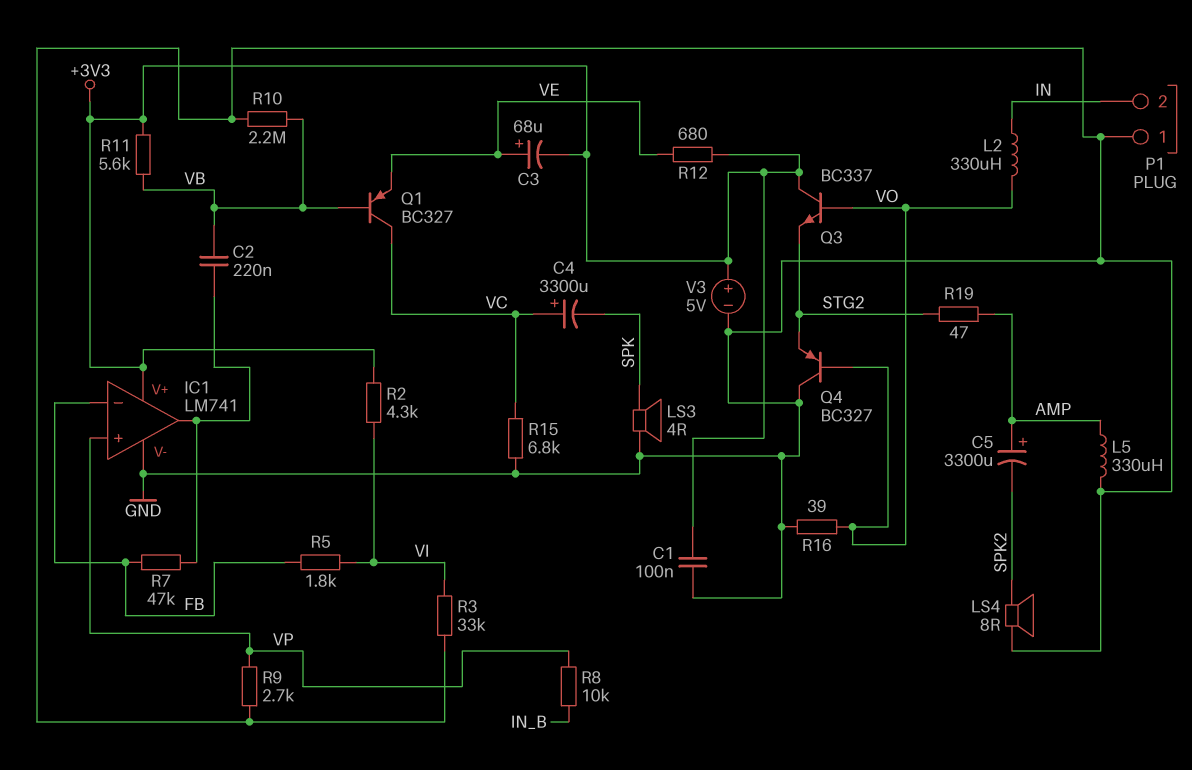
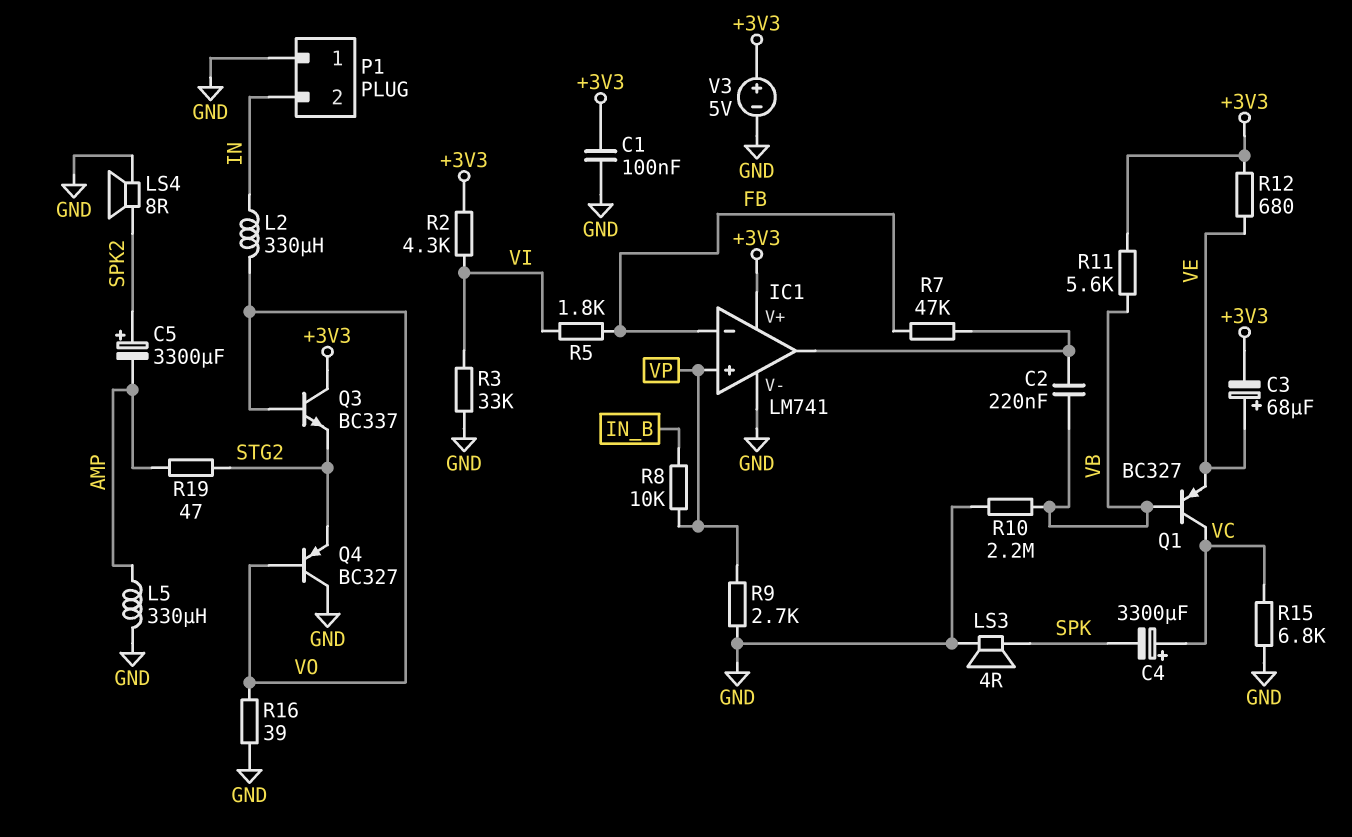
C5: 3300uF (plus AMP, minus SPK2) -> 3300uF (plus SPK2, minus AMP)

